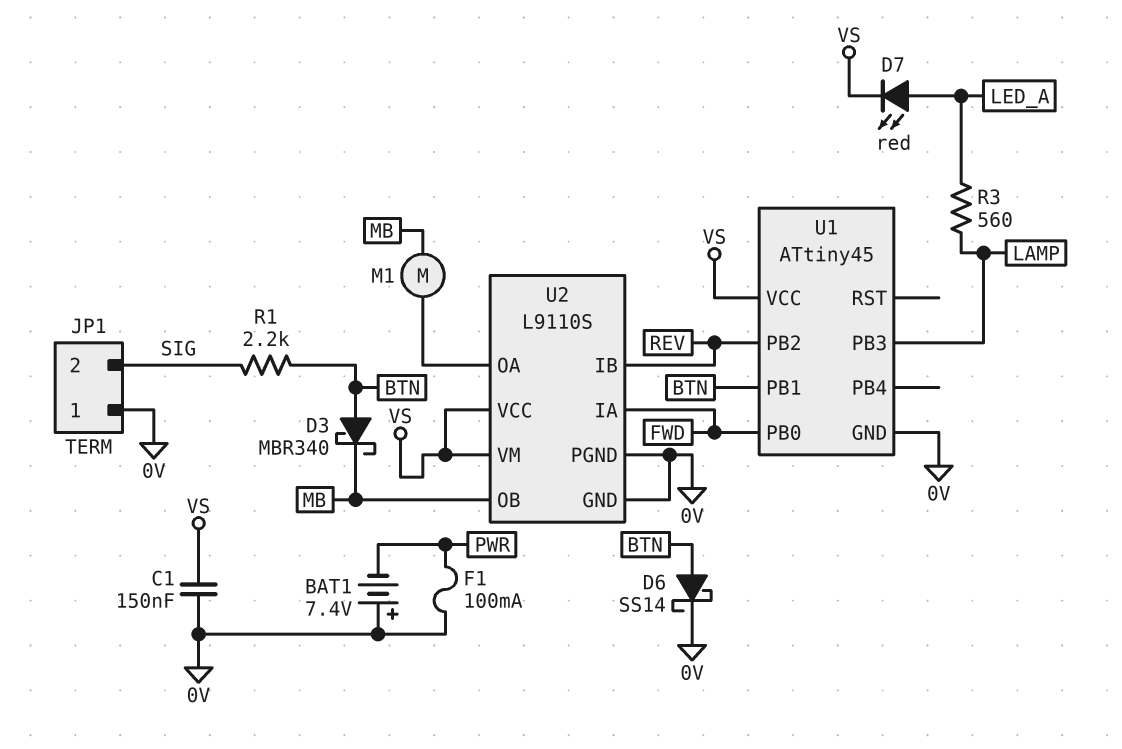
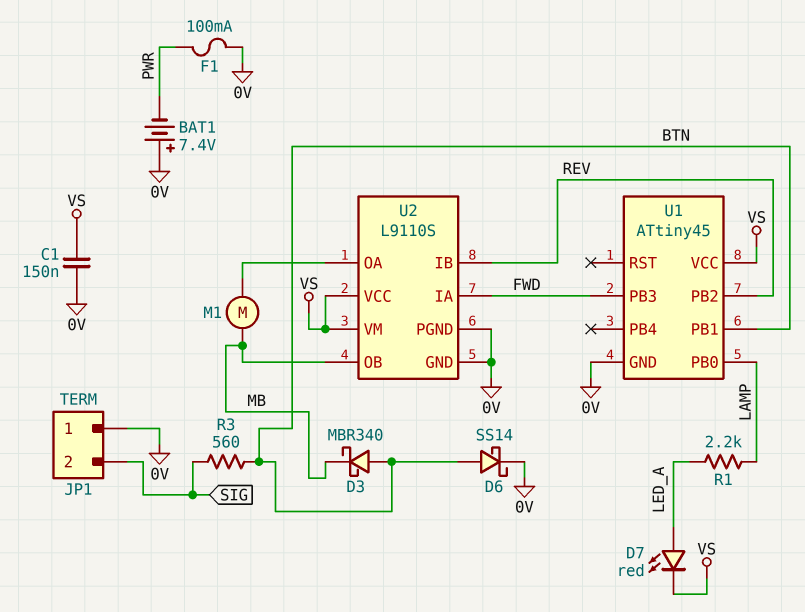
R1: 2.2k (BTN, SIG) -> 2.2k (LAMP, LED_A)
R3: 560 (LAMP, LED_A) -> 560 (BTN, SIG)
U1 pin PB0: FWD -> LAMP
U1 pin PB3: LAMP -> FWD

